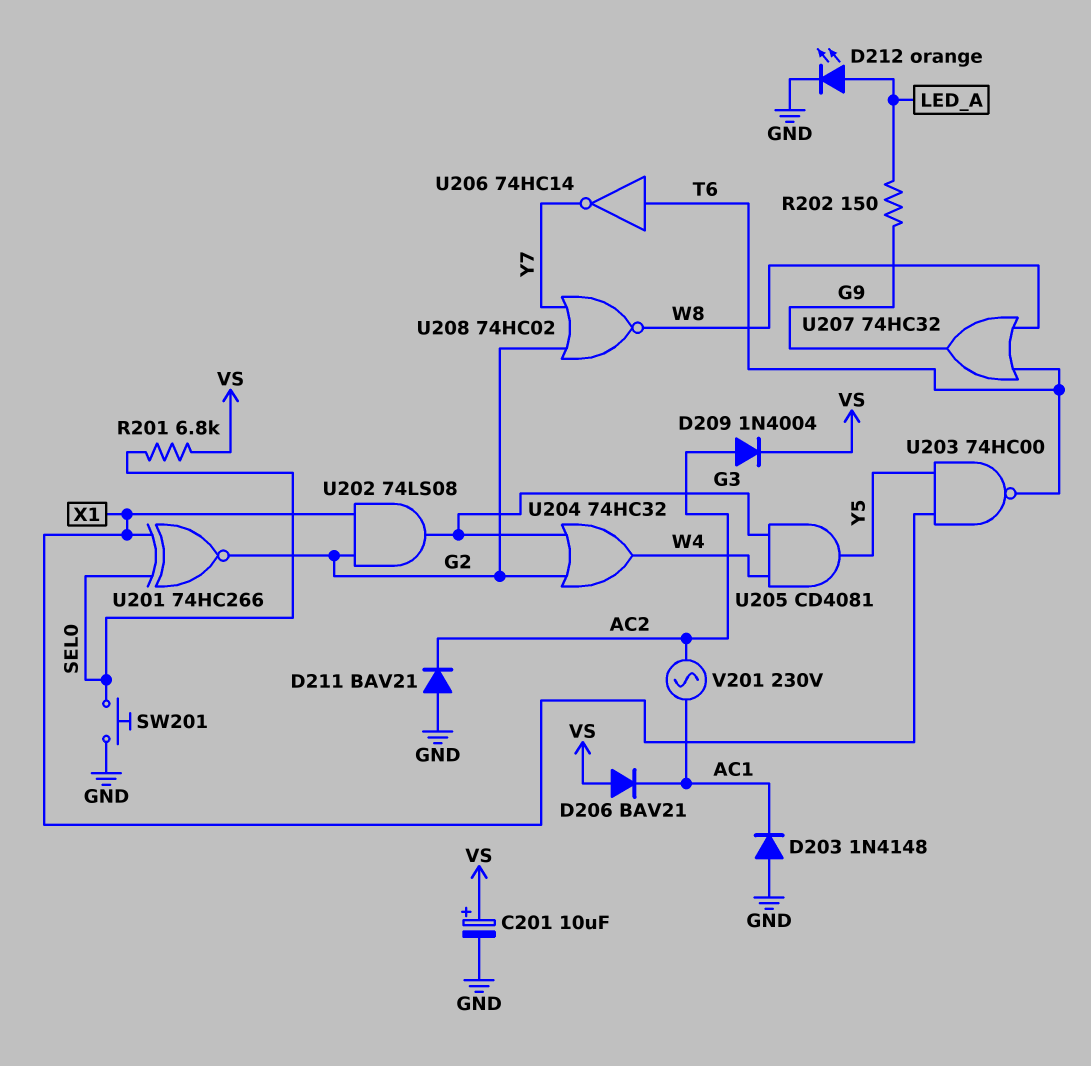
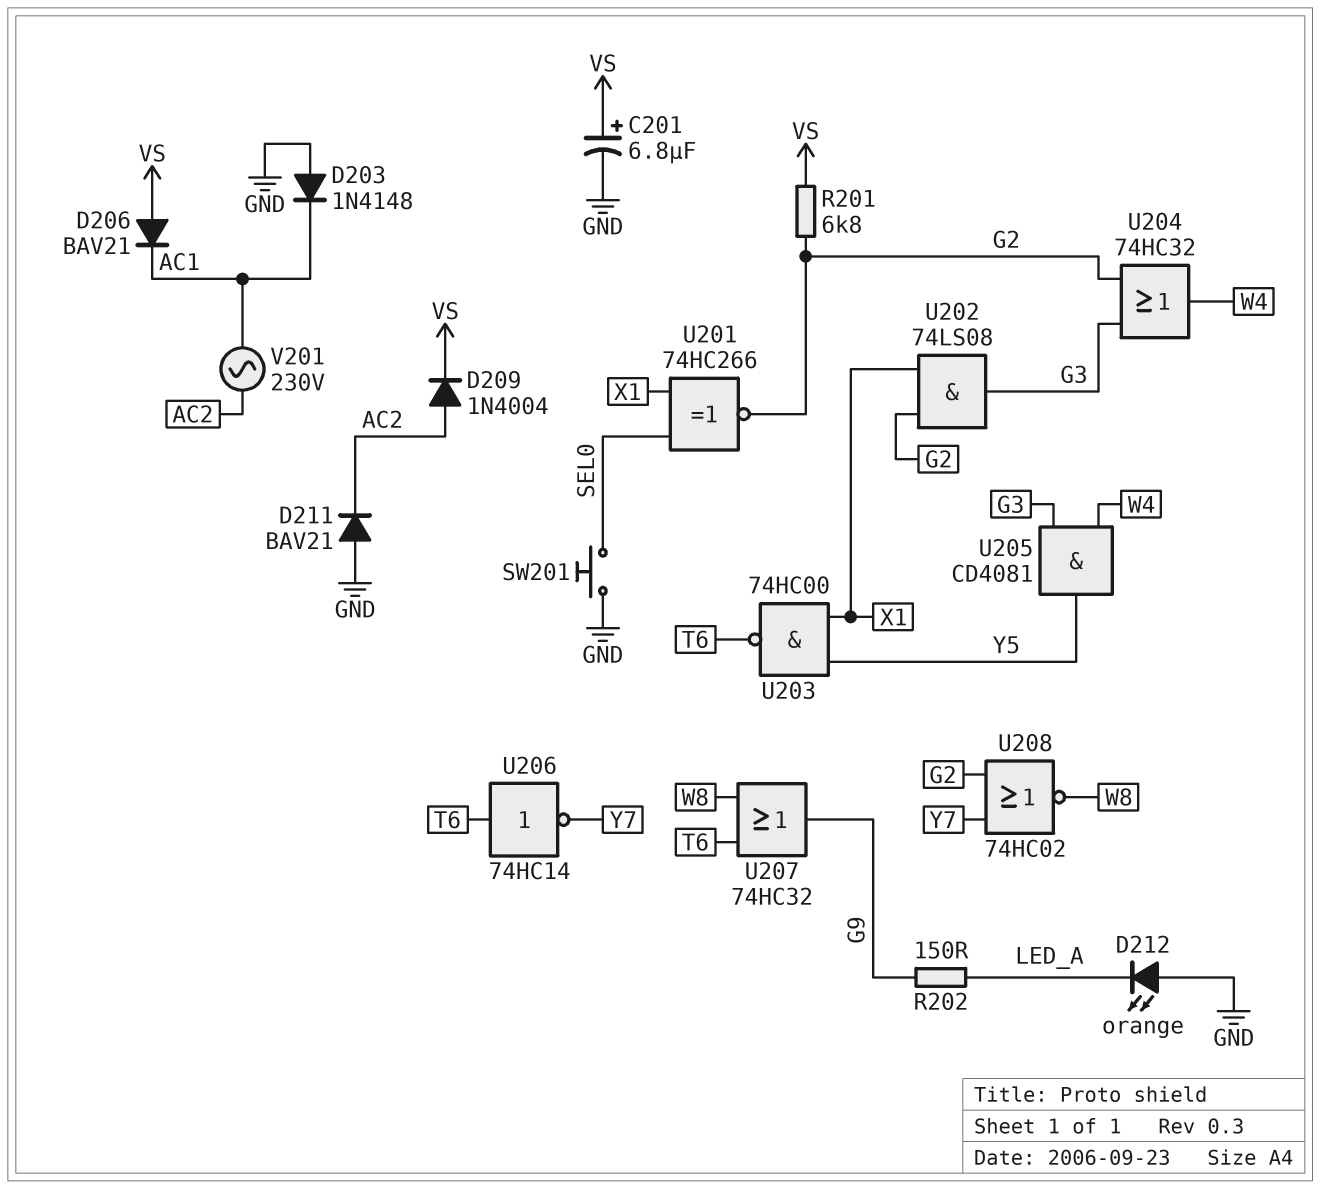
C201: 10uF (plus VS, minus GND) -> 6.8uF (plus VS, minus GND)
D212: LED orange (A LED_A, K GND) -> LED orange (A GND, K LED_A)
R201: 6.8k (SEL0, VS) -> 6.8k (G2, VS)

